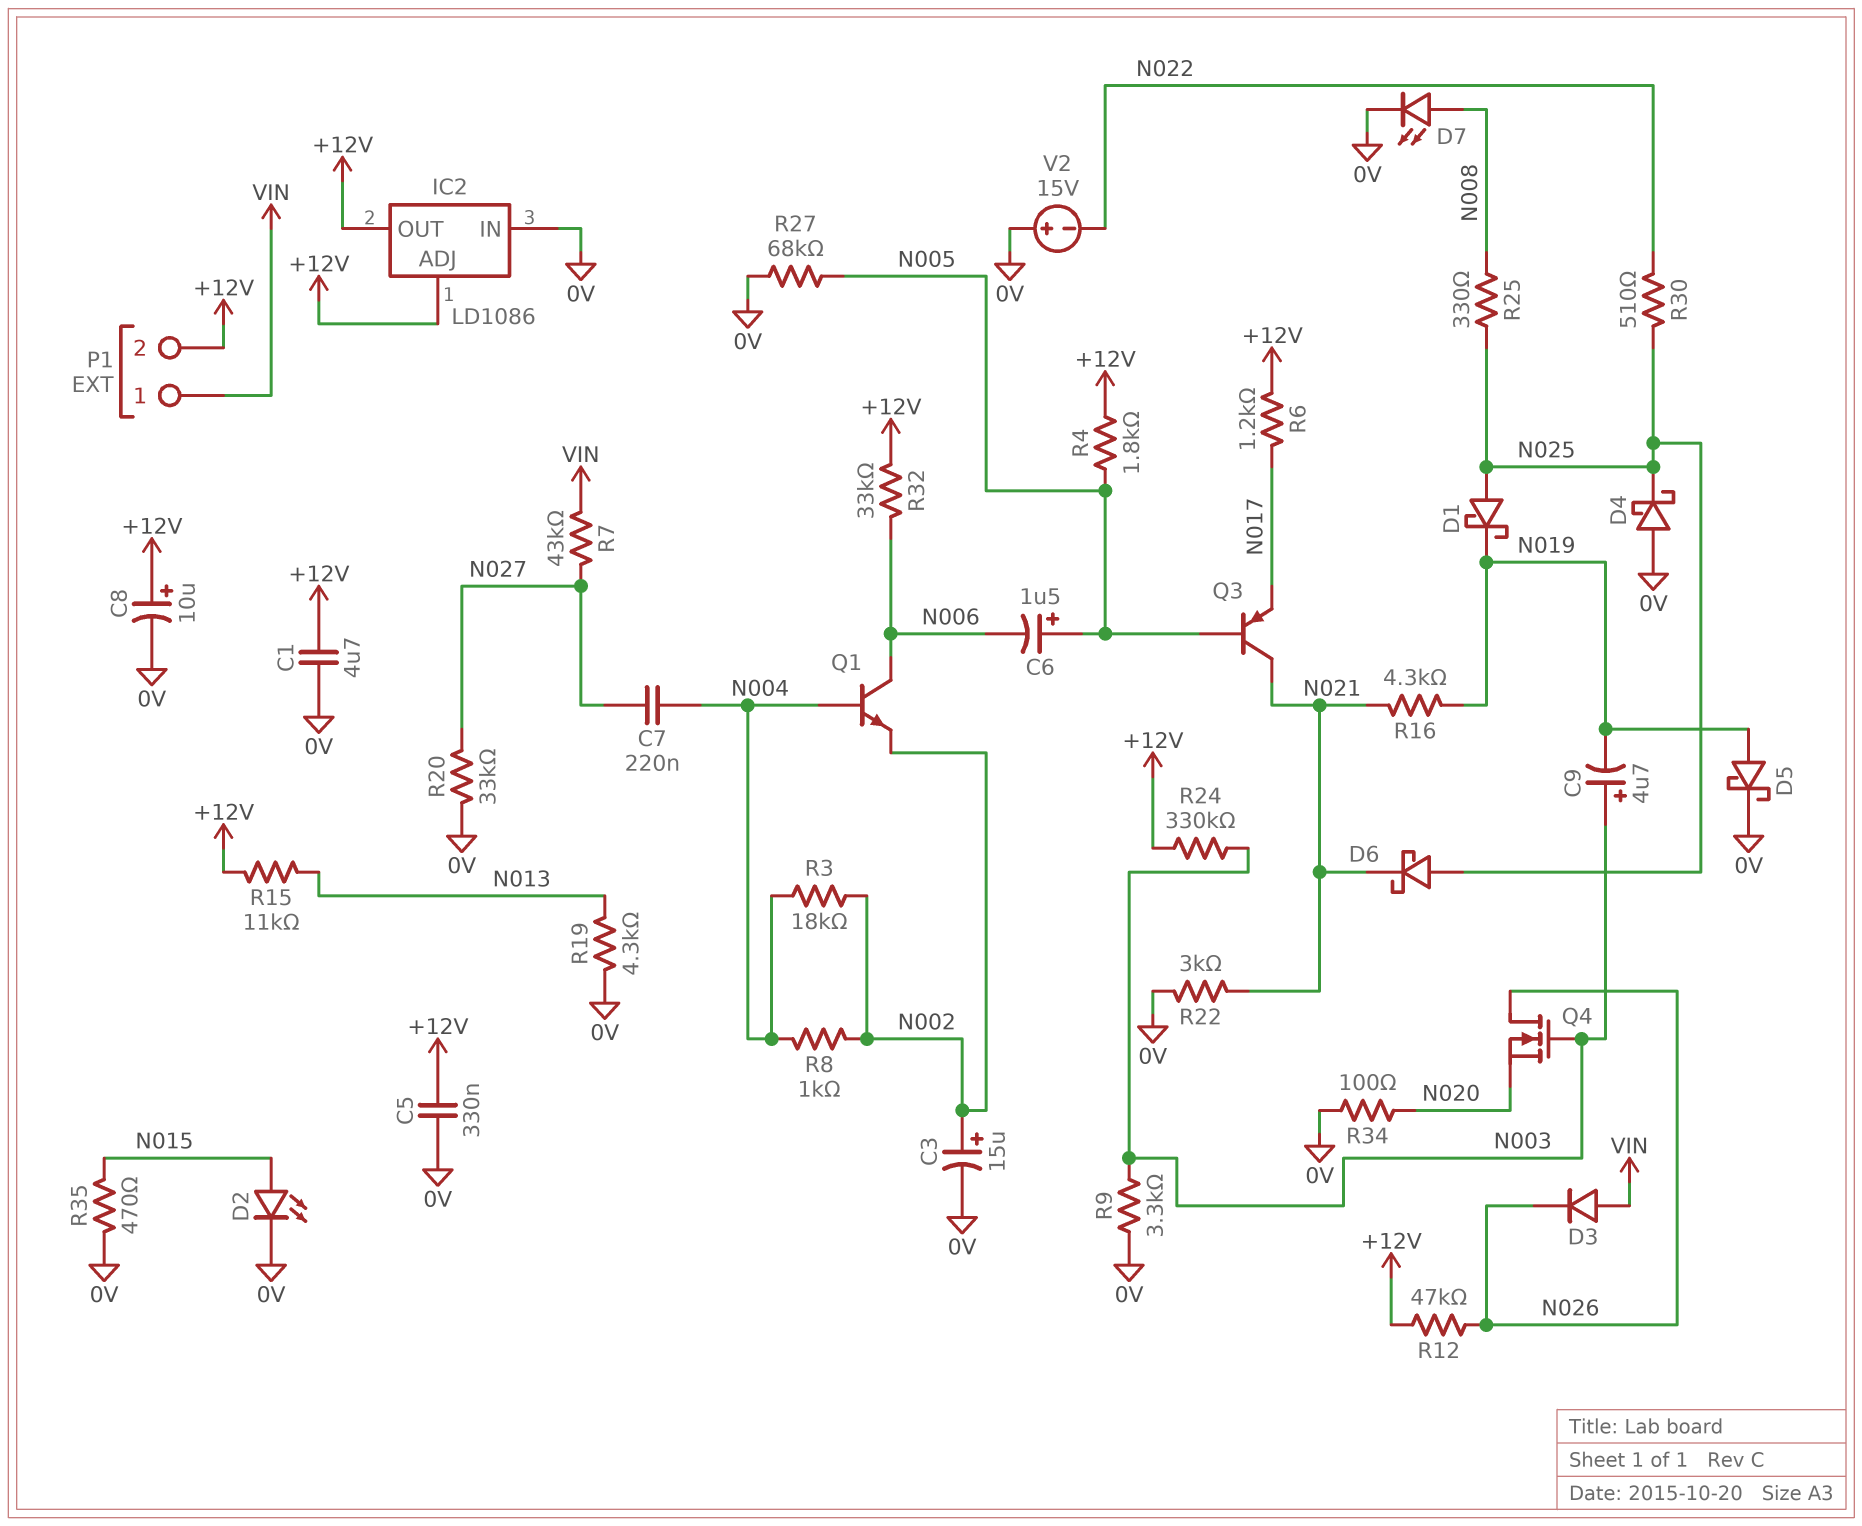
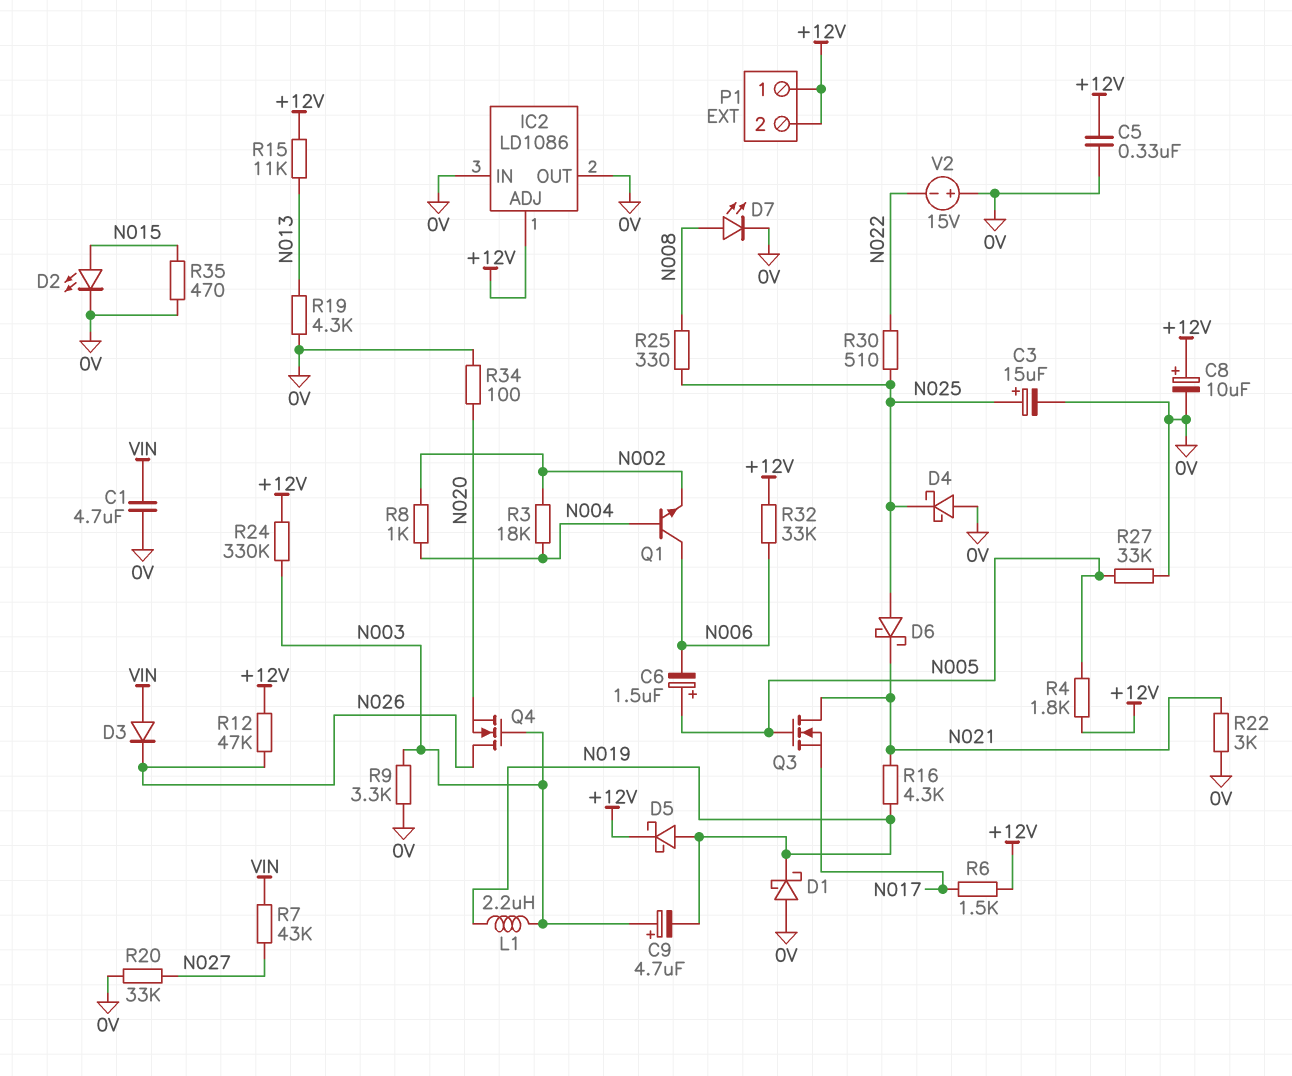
C1: 4.7uF (+12V, 0V) -> 4.7uF (0V, VIN)
C3: 15uF (plus N002, minus 0V) -> 15uF (plus N025, minus 0V)
C7: 220nF (N004, N027) -> none
D1: schottky (A N025, K N019) -> schottky (A 0V, K N019)
D5: schottky (A N019, K 0V) -> schottky (A N019, K +12V)
IC2 pin OUT: +12V -> 0V
L1: none -> 2.2uH (N003, N019)
P1 pin 1: VIN -> +12V
Q3: PNP (B N005, C N021, E N017) -> NMOS (G N005, D N021, S N017)
R6: 1.2k (+12V, N017) -> 1.5k (+12V, N017)
R27: 68k (0V, N005) -> 33k (0V, N005)

